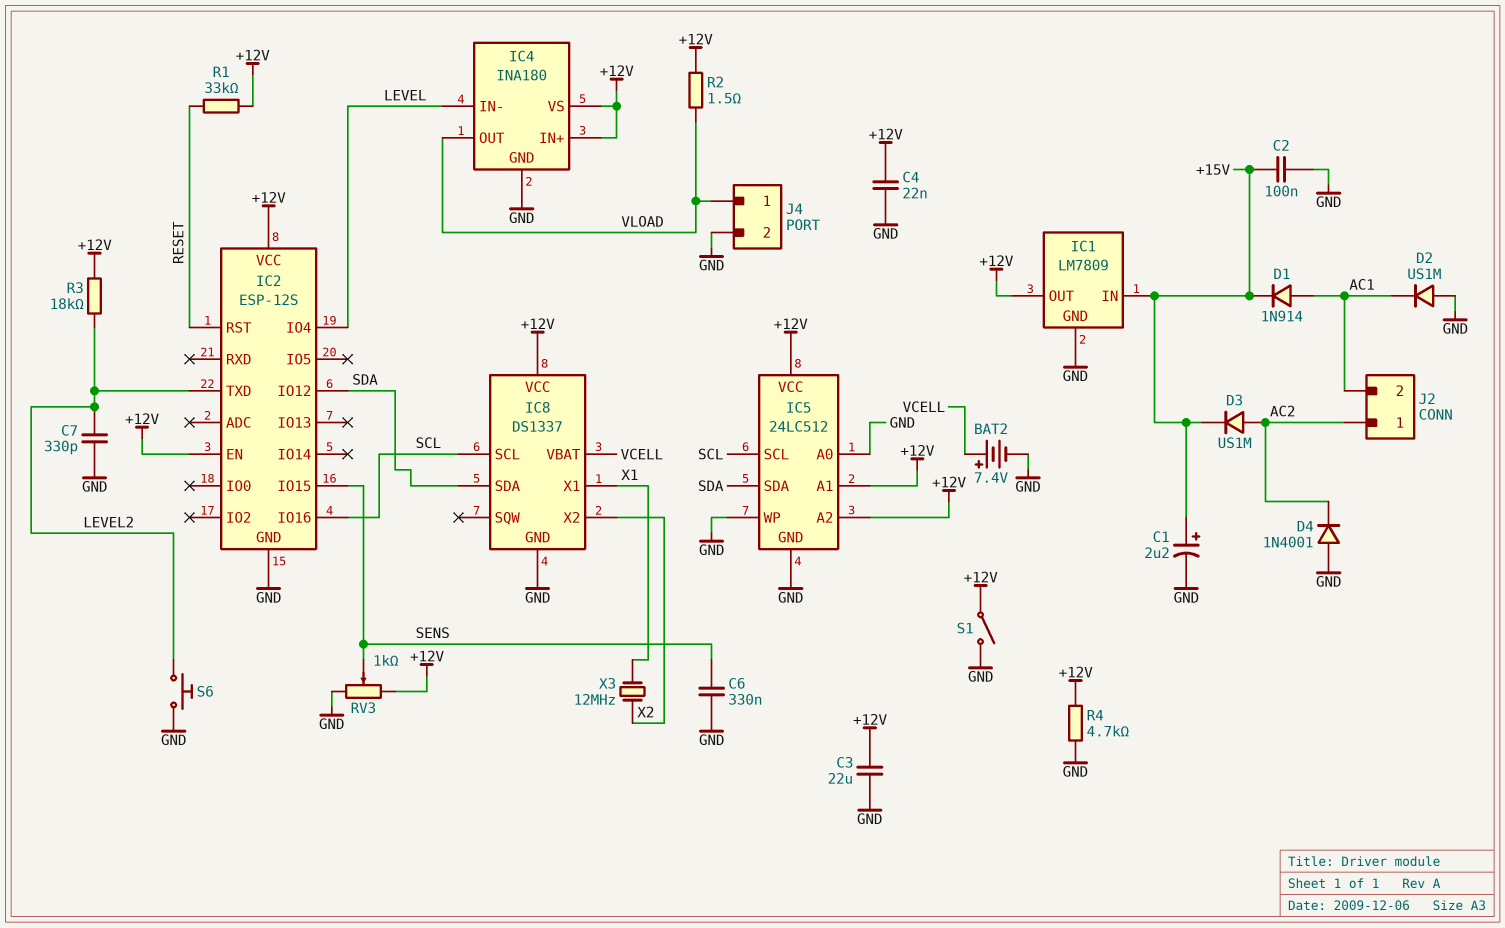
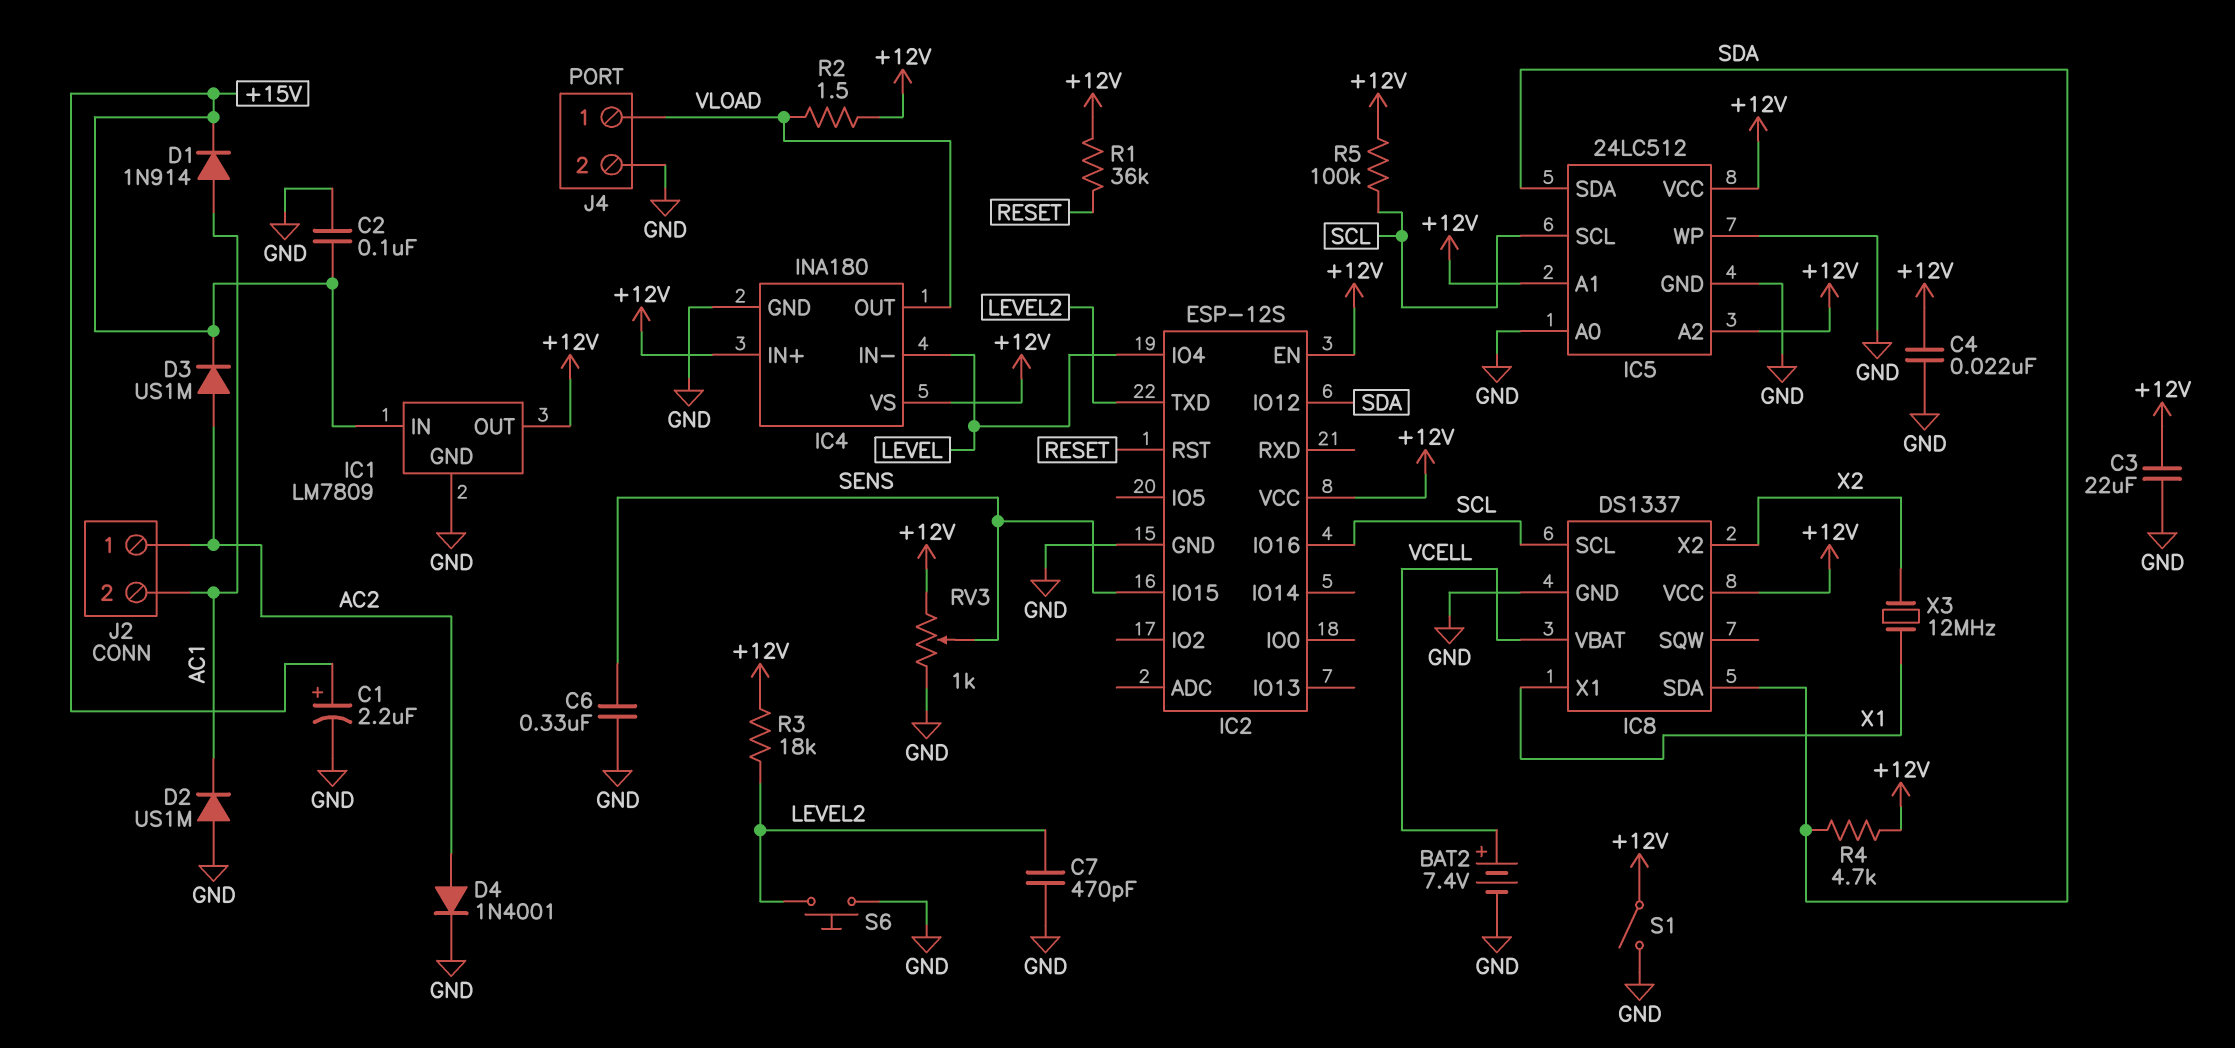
C7: 330pF (GND, LEVEL2) -> 470pF (GND, LEVEL2)
D4: diode 1N4001 (A GND, K AC2) -> diode 1N4001 (A AC2, K GND)
R1: 33k (+12V, RESET) -> 36k (+12V, RESET)
R4: 4.7k (+12V, GND) -> 4.7k (+12V, SDA)
R5: none -> 100k (+12V, SCL)

